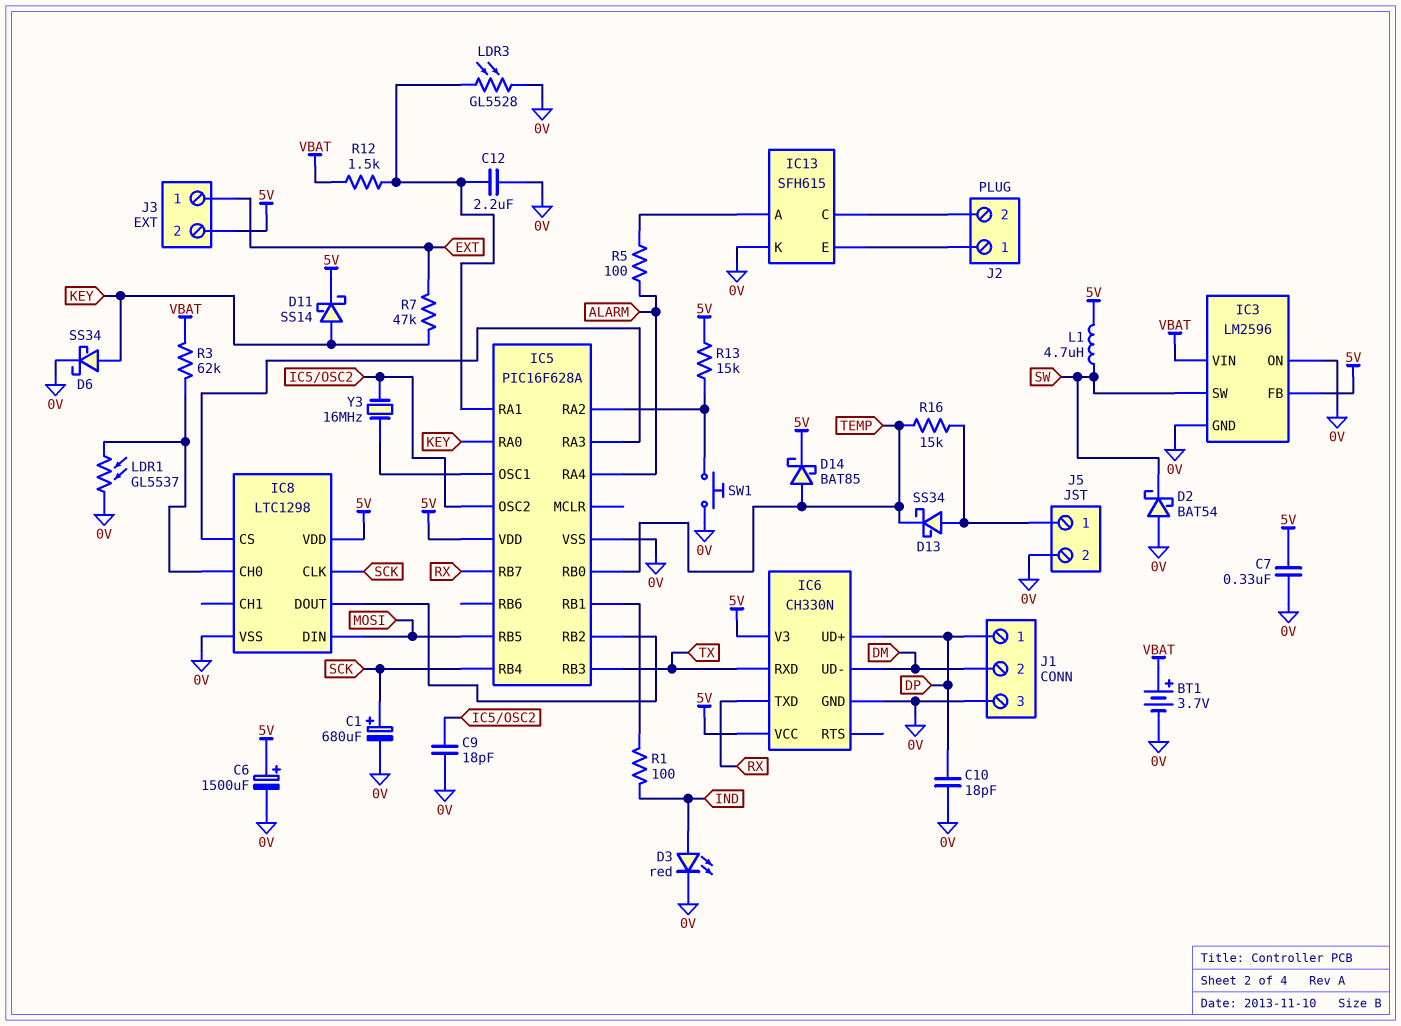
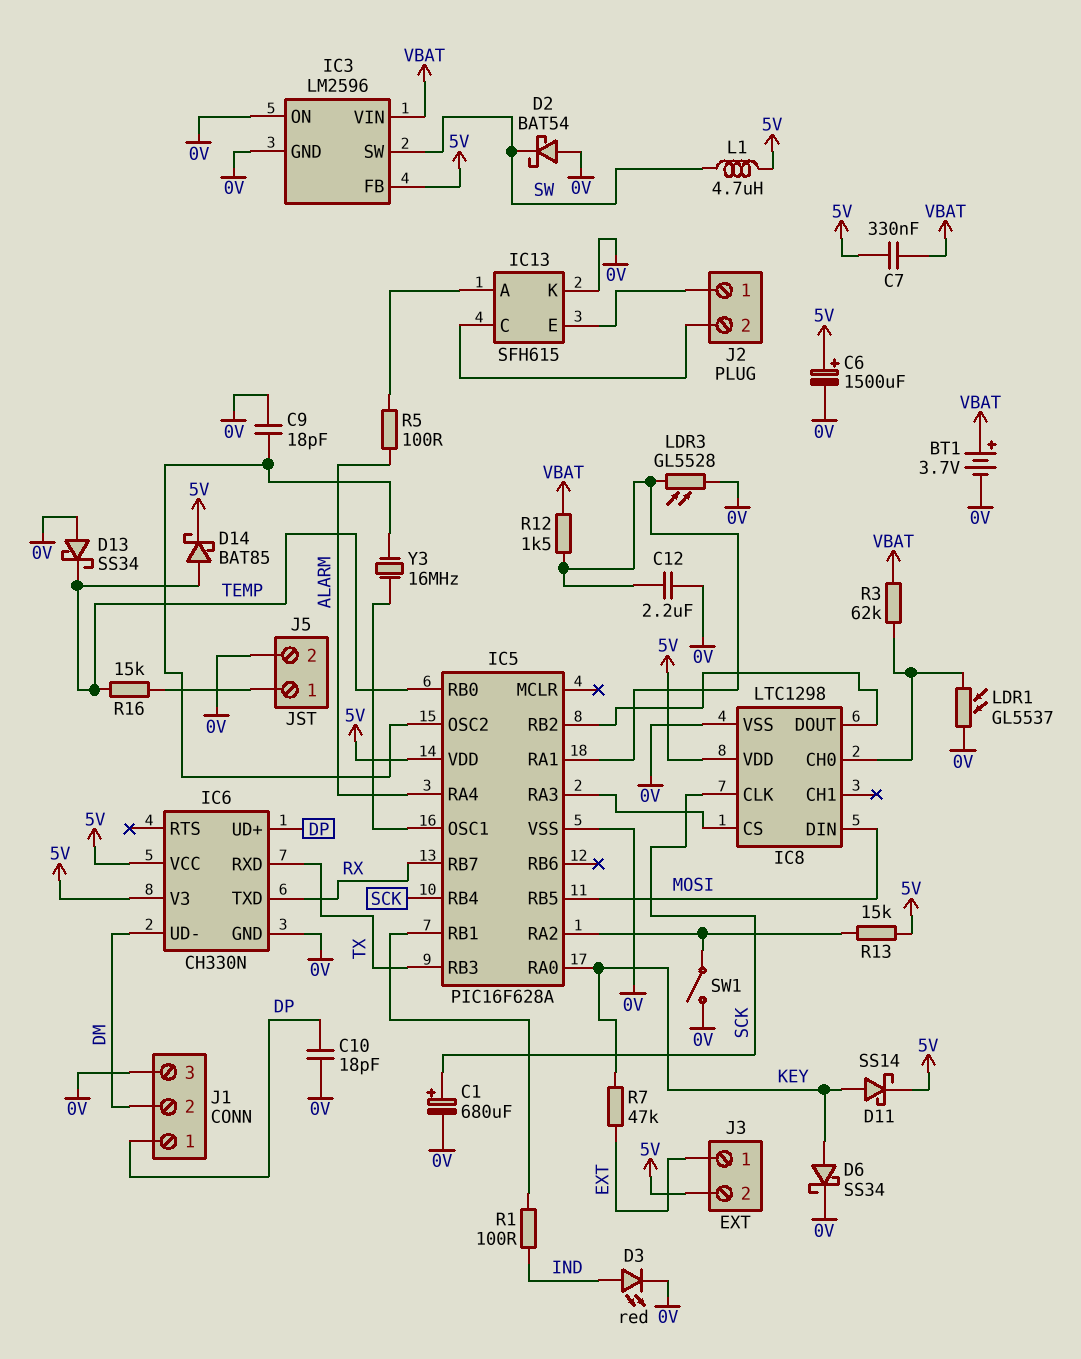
C7: 330nF (0V, 5V) -> 330nF (5V, VBAT)
D13: schottky SS34 (A J5/1, K TEMP) -> schottky SS34 (A 0V, K TEMP)
SW1: button (0V, IC5/RA2) -> switch (0V, IC5/RA2)

